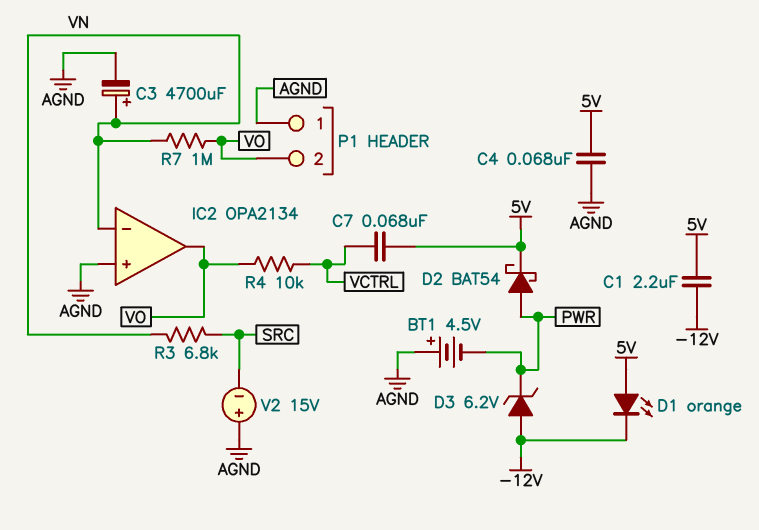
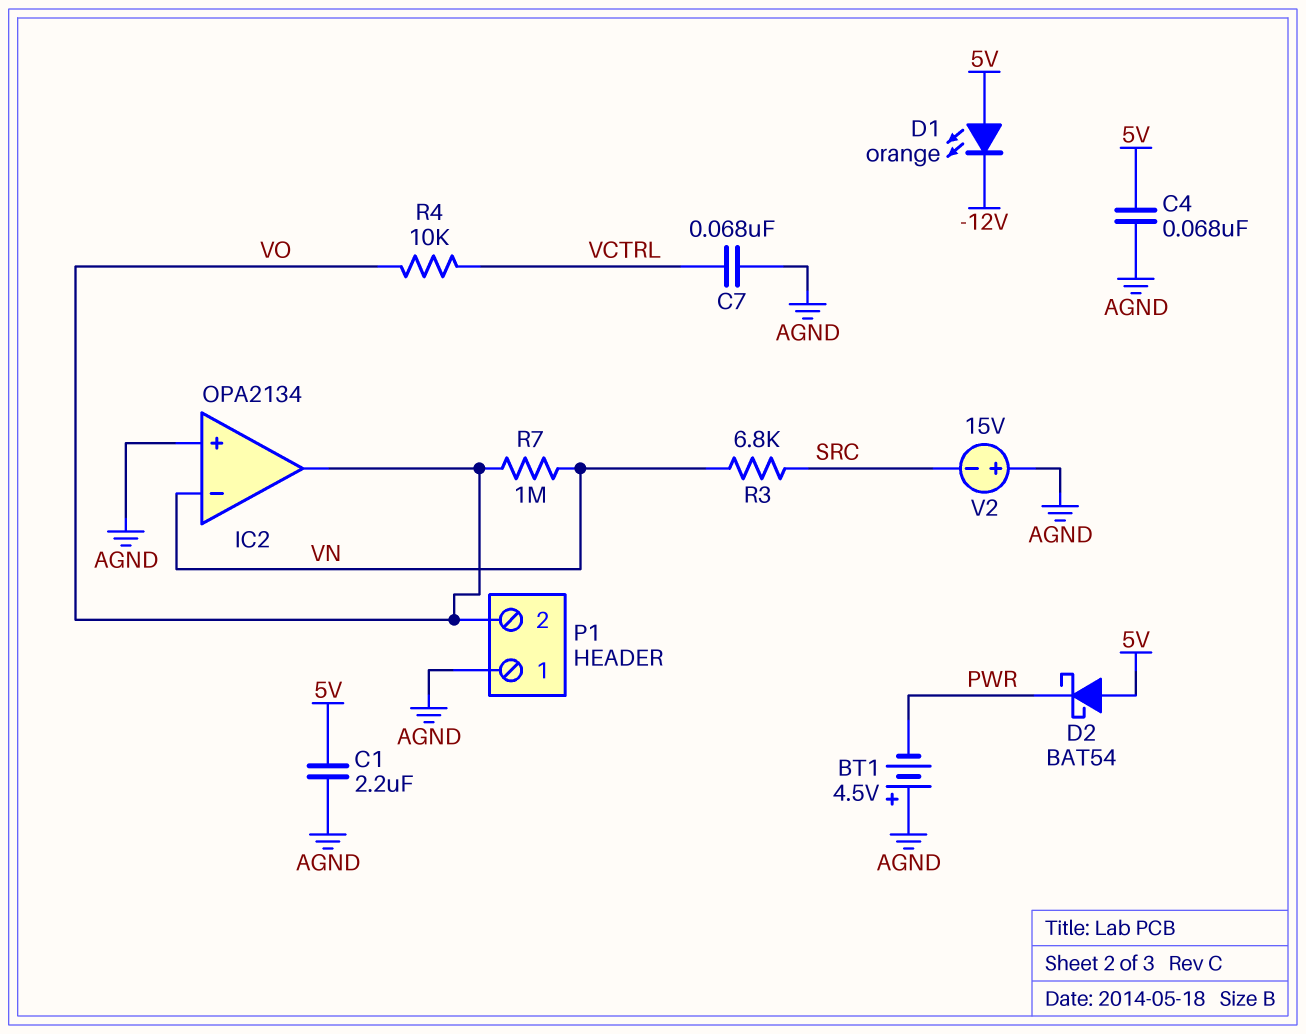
C1: 2.2uF (-12V, 5V) -> 2.2uF (5V, AGND)
C3: 4700uF (plus VN, minus AGND) -> none
C7: 68nF (5V, VCTRL) -> 68nF (AGND, VCTRL)
D2: schottky BAT54 (A PWR, K 5V) -> schottky BAT54 (A 5V, K PWR)
D3: zener 6.2V (A -12V, K PWR) -> none

